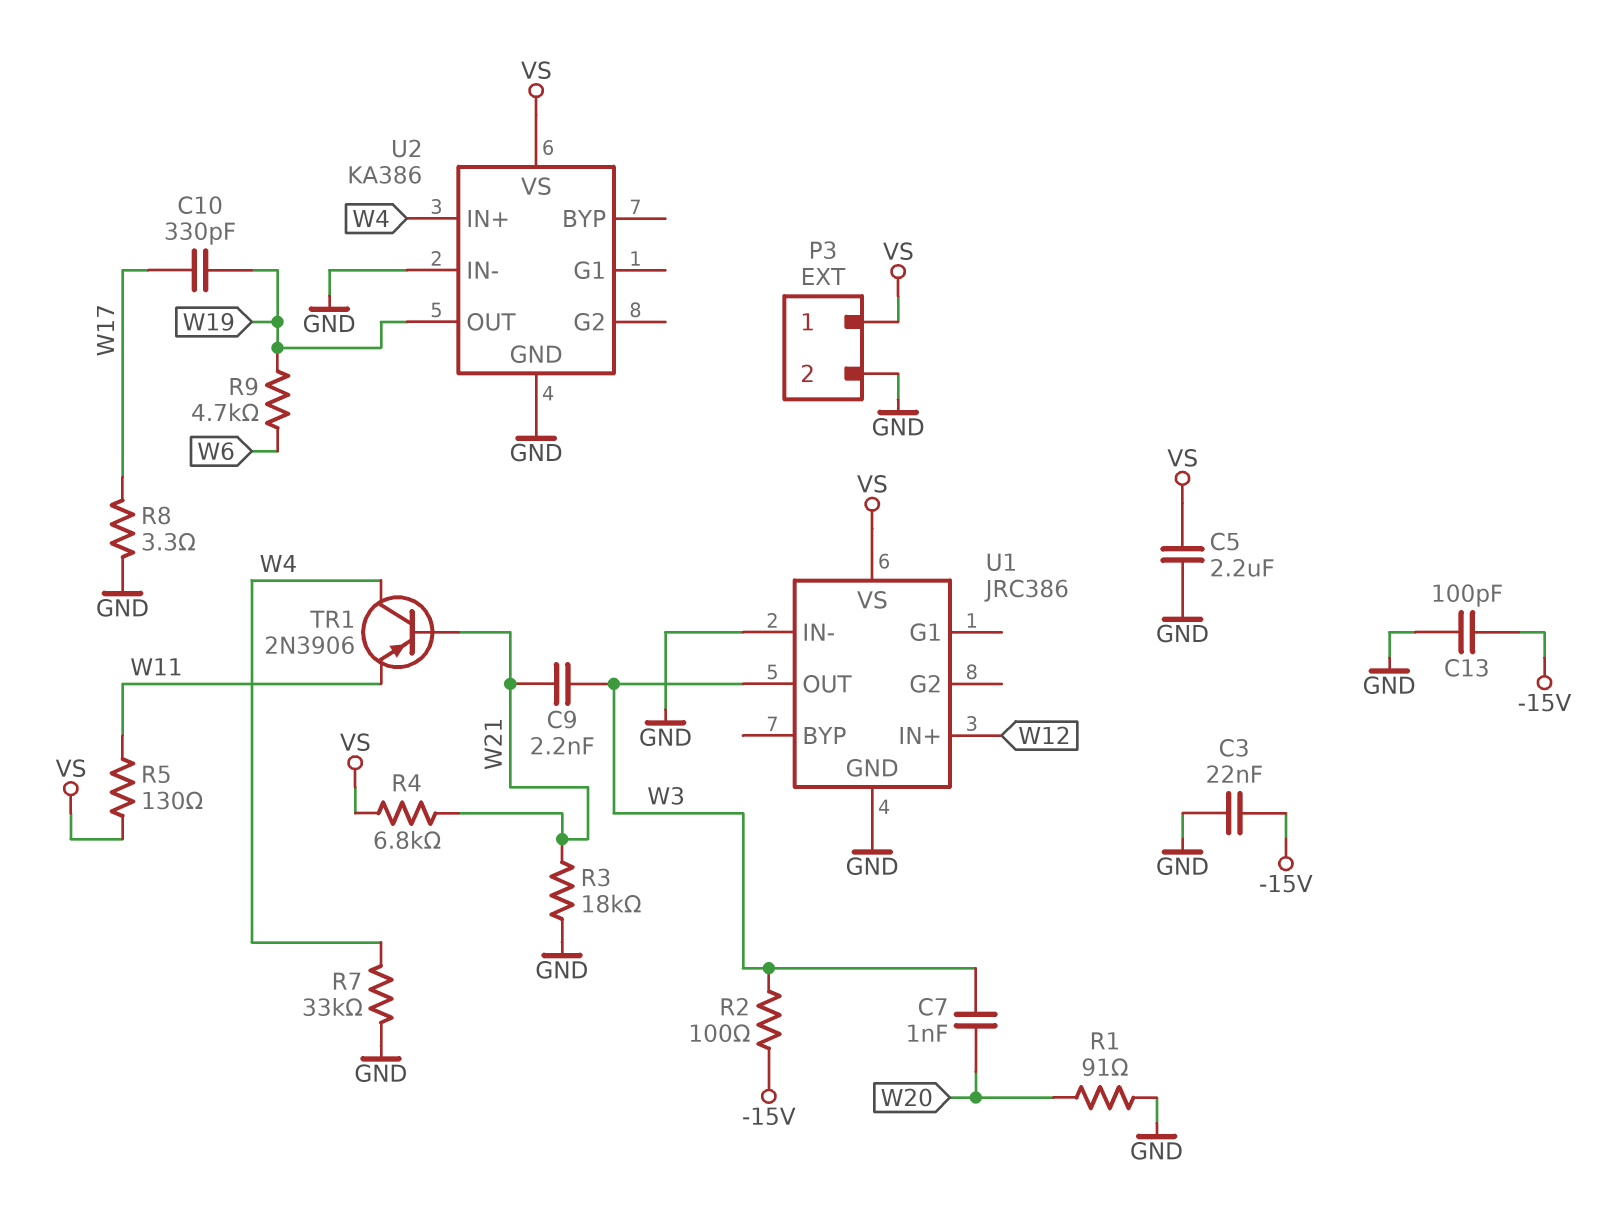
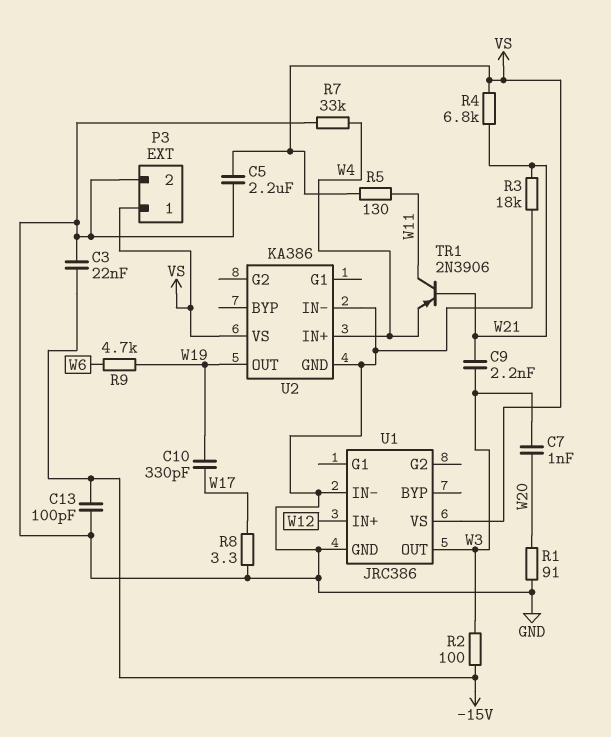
TR1: PNP 2N3906 (B W21, C W4, E W11) -> PNP 2N3906 (B W21, C W11, E W4)

